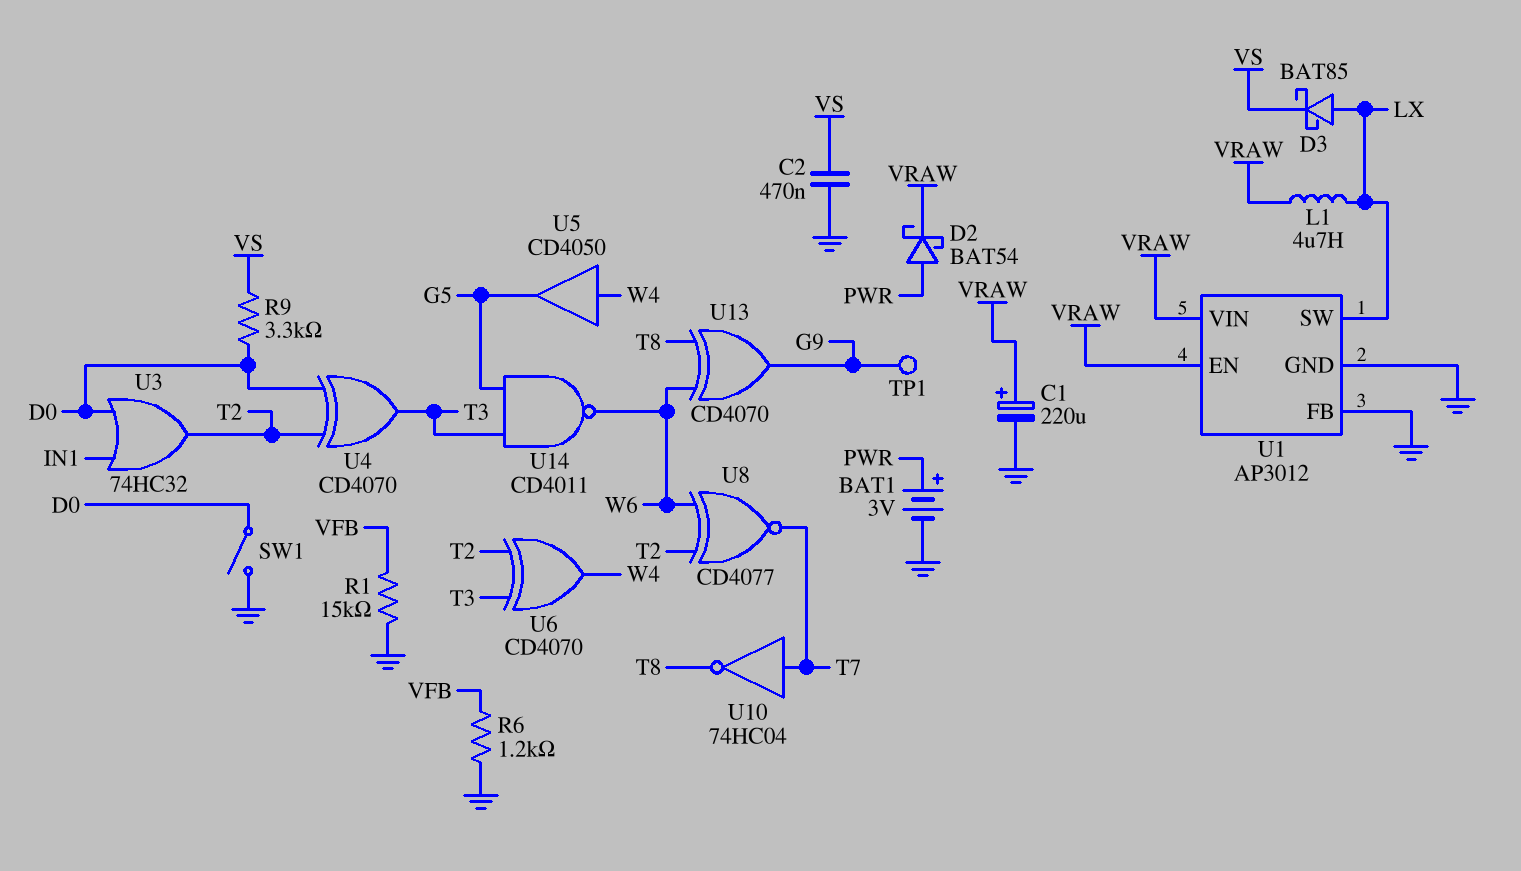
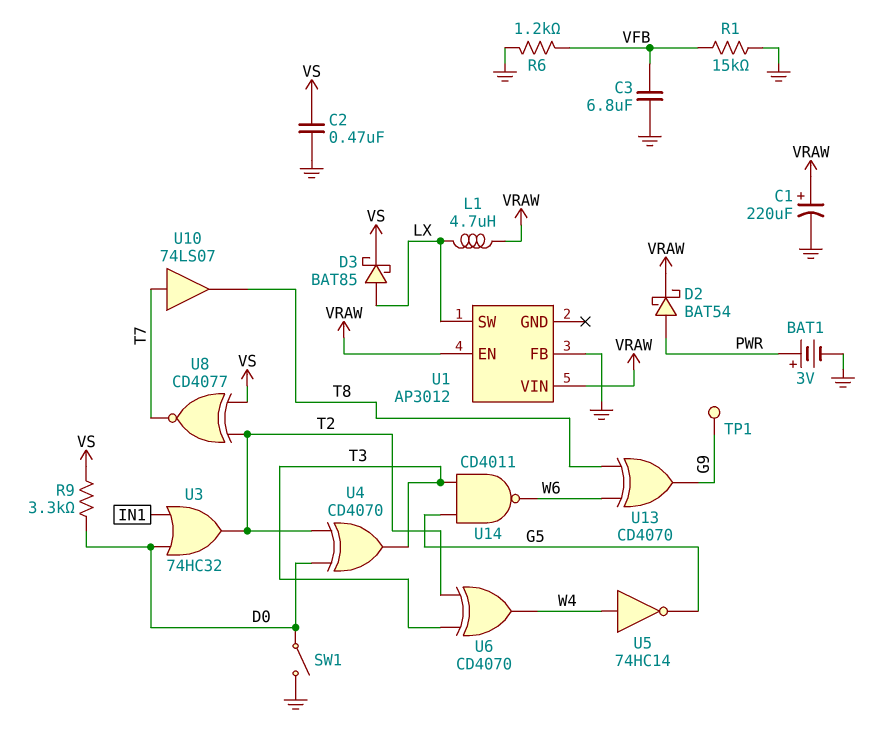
C3: none -> 6.8uF (GND, VFB)
U1 pin GND: GND -> none
U5: buffer CD4050 (in W4, out G5) -> NOT 74HC14 (in W4, out G5)
U8: XNOR CD4077 (in T2, in W6, out T7) -> XNOR CD4077 (in T2, in VS, out T7)
U10: NOT 74HC04 (in T7, out T8) -> buffer 74LS07 (in T7, out T8)

